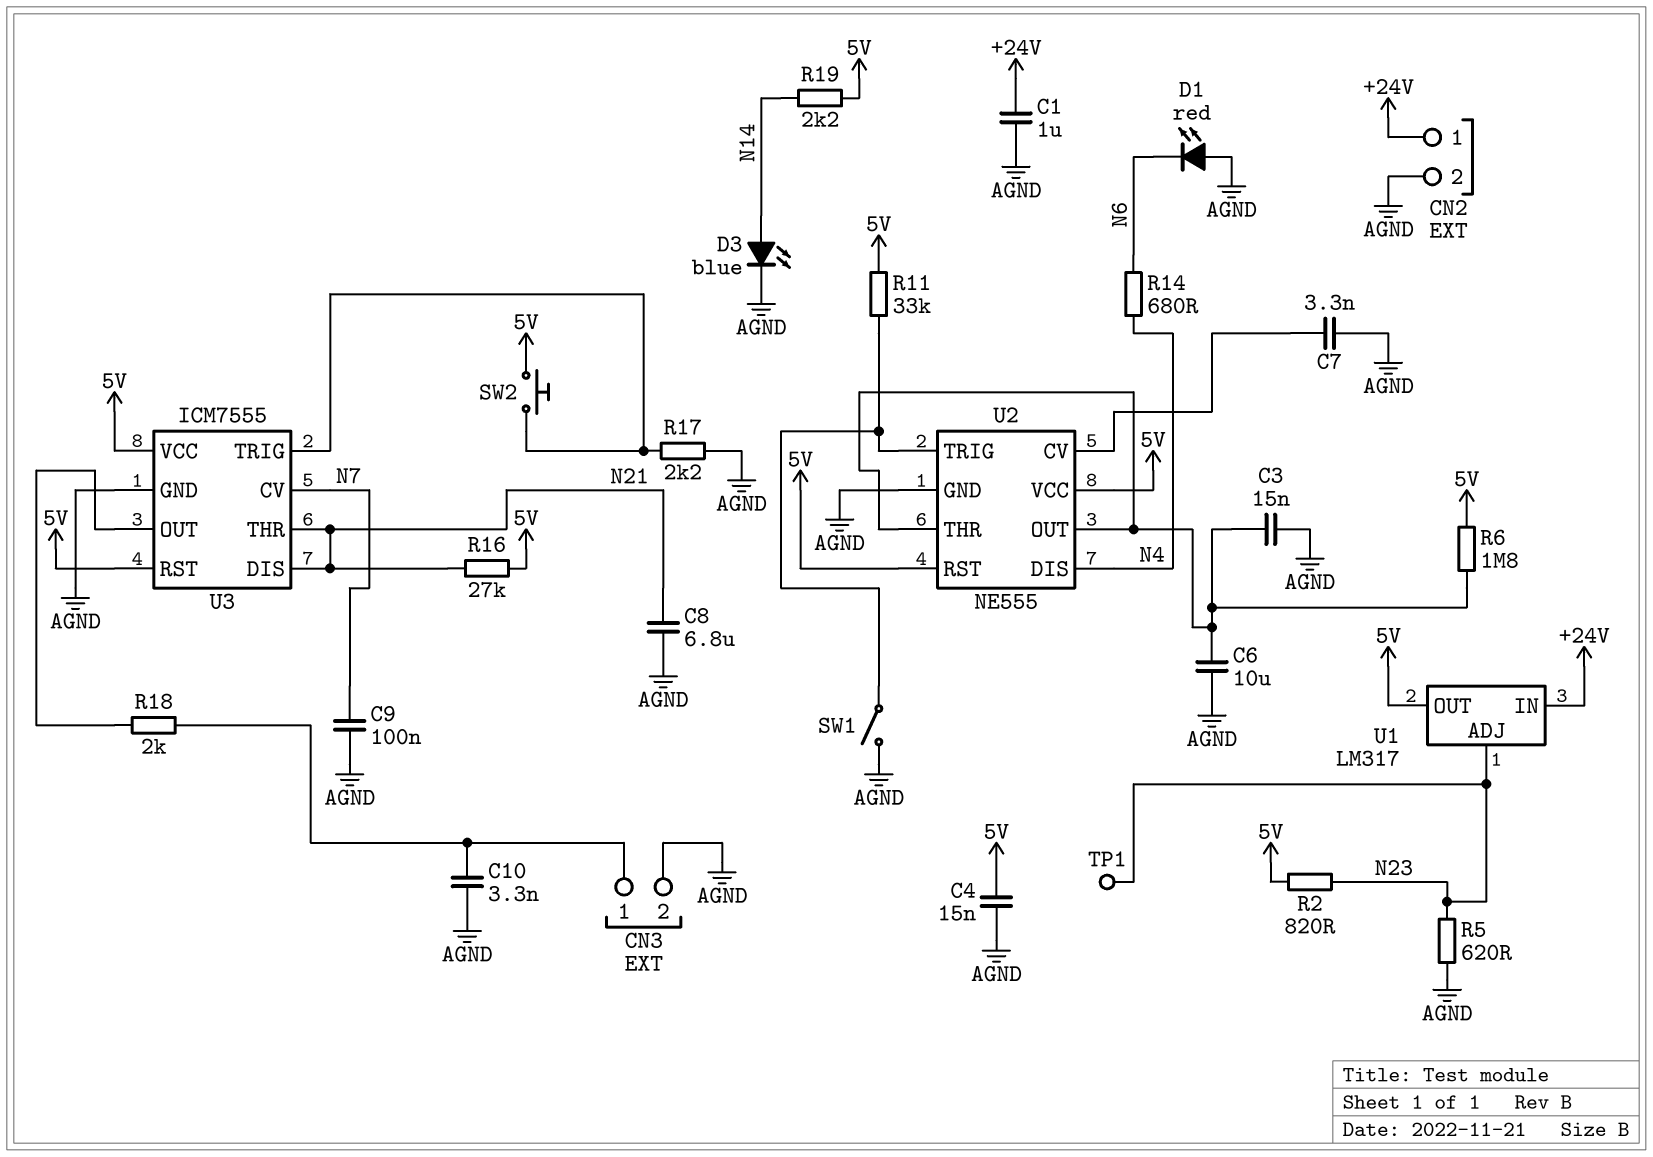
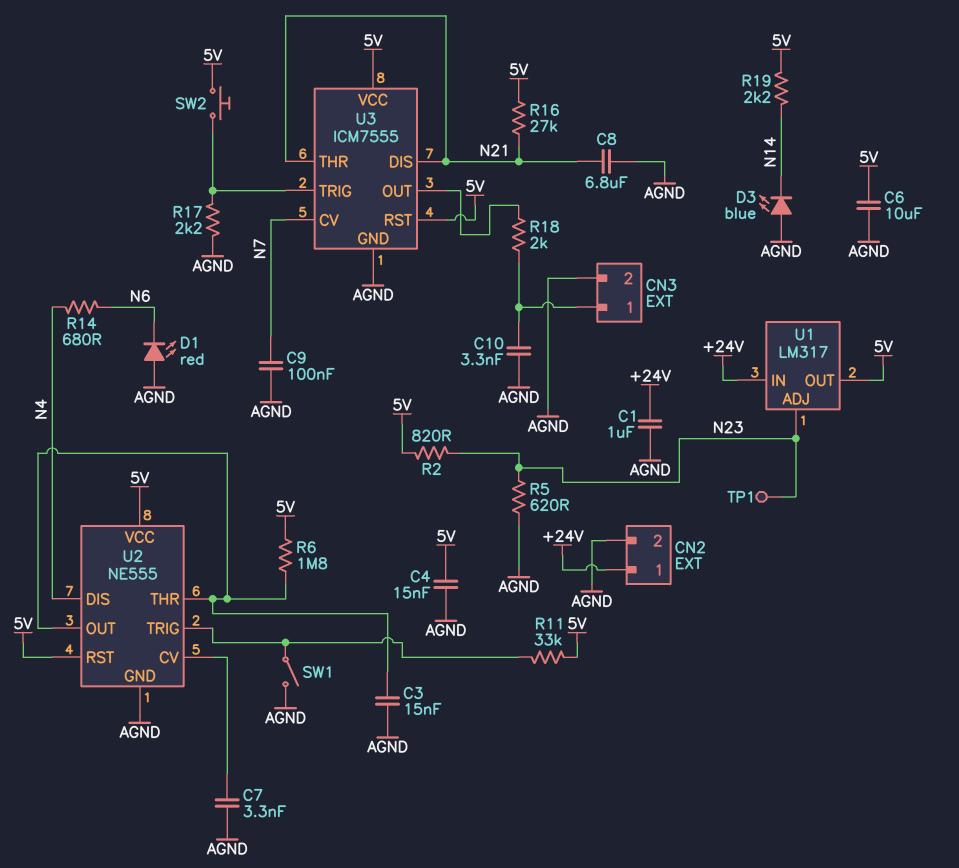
C6: 10uF (AGND, U2/OUT) -> 10uF (5V, AGND)
D3: LED blue (A N14, K AGND) -> LED blue (A AGND, K N14)

